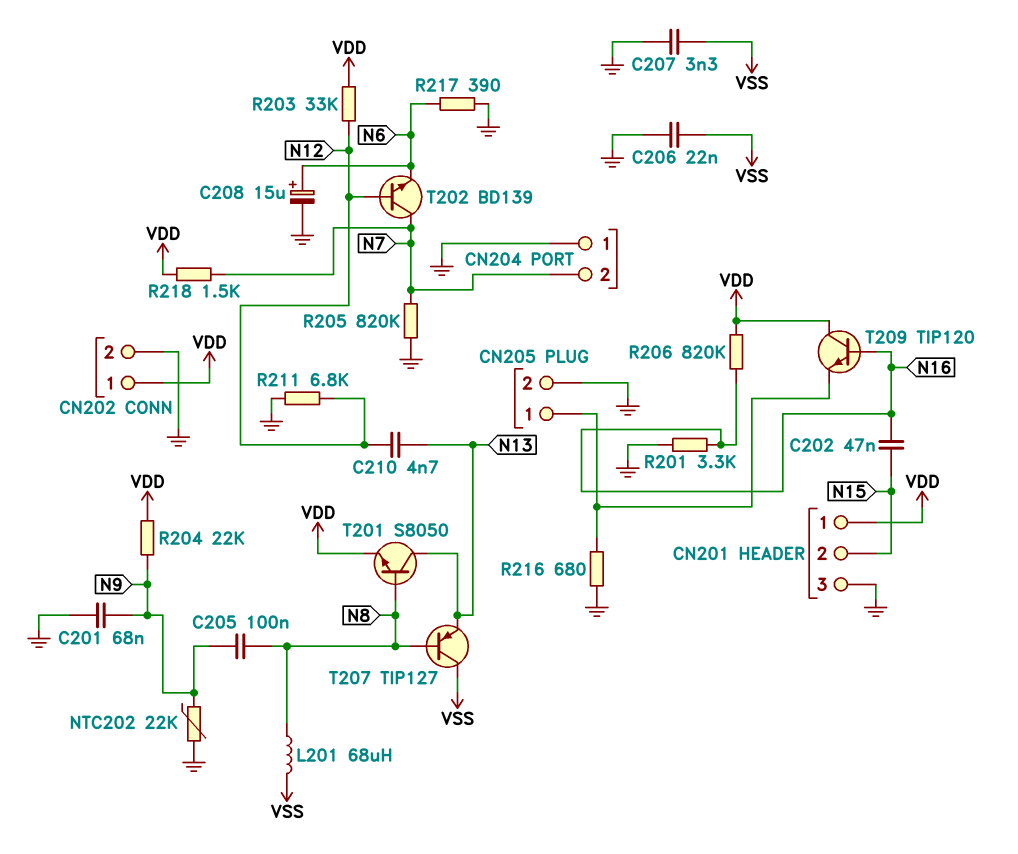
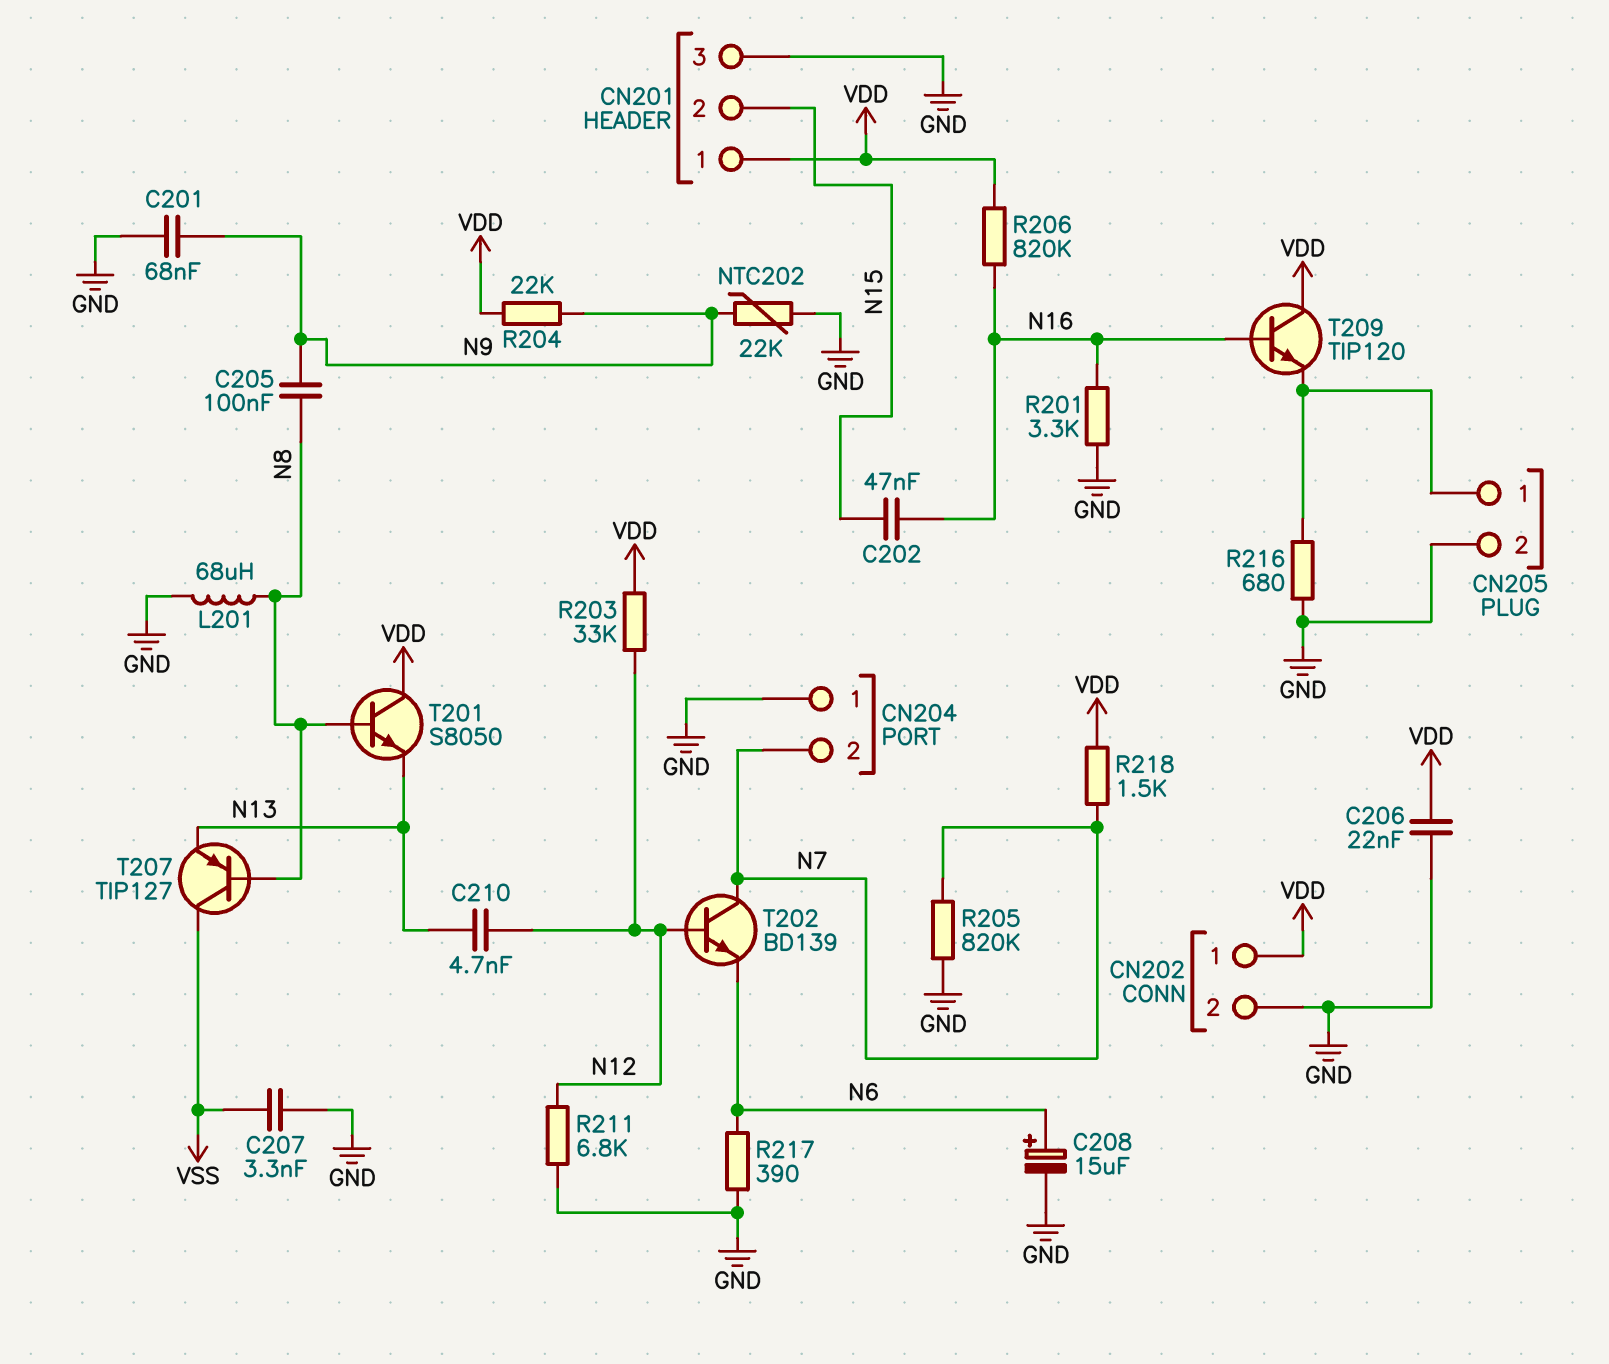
C206: 22nF (GND, VSS) -> 22nF (GND, VDD)
L201: 68uH (N8, VSS) -> 68uH (GND, N8)
T201: NPN S8050 (B N8, C N13, E VDD) -> NPN S8050 (B N8, C VDD, E N13)

